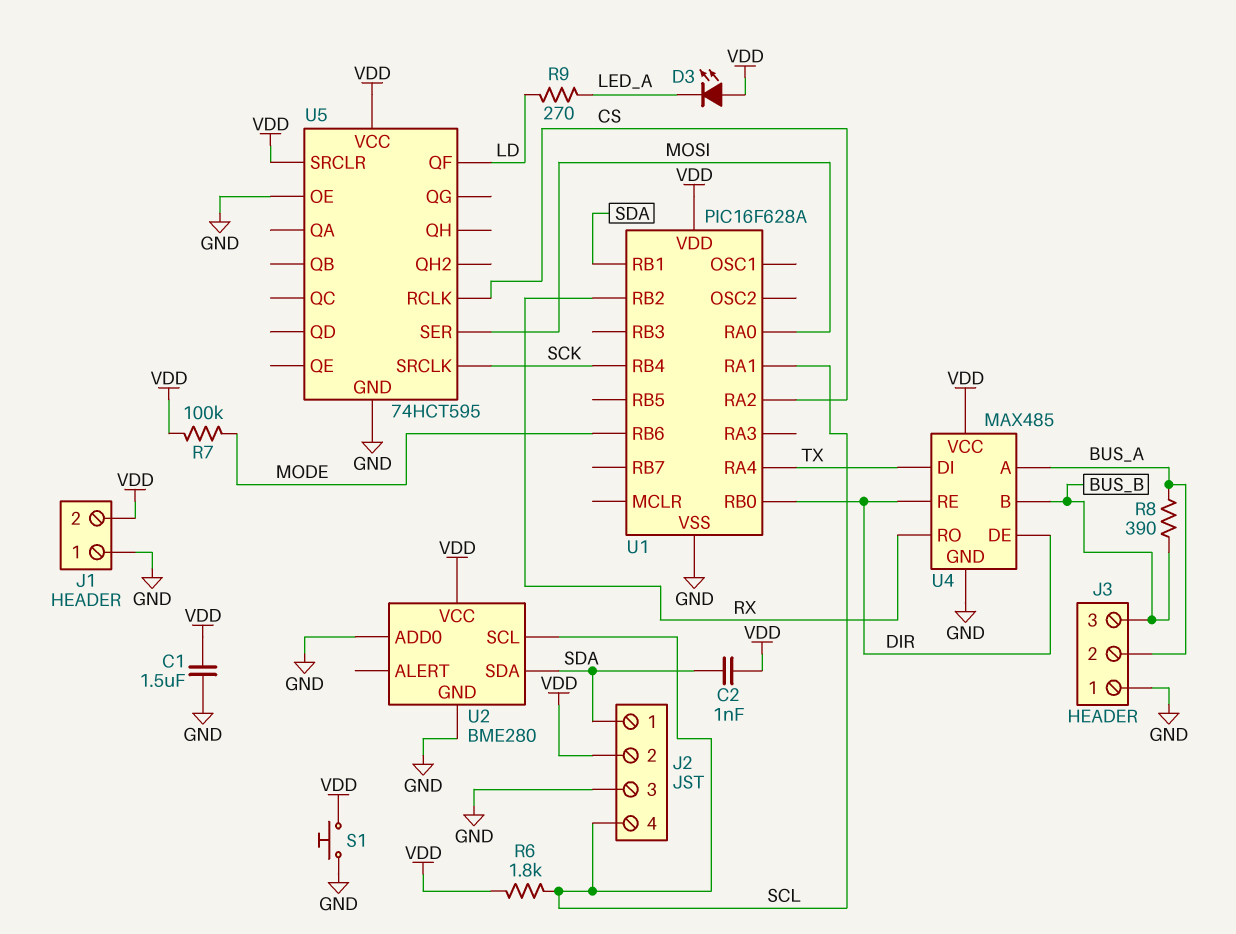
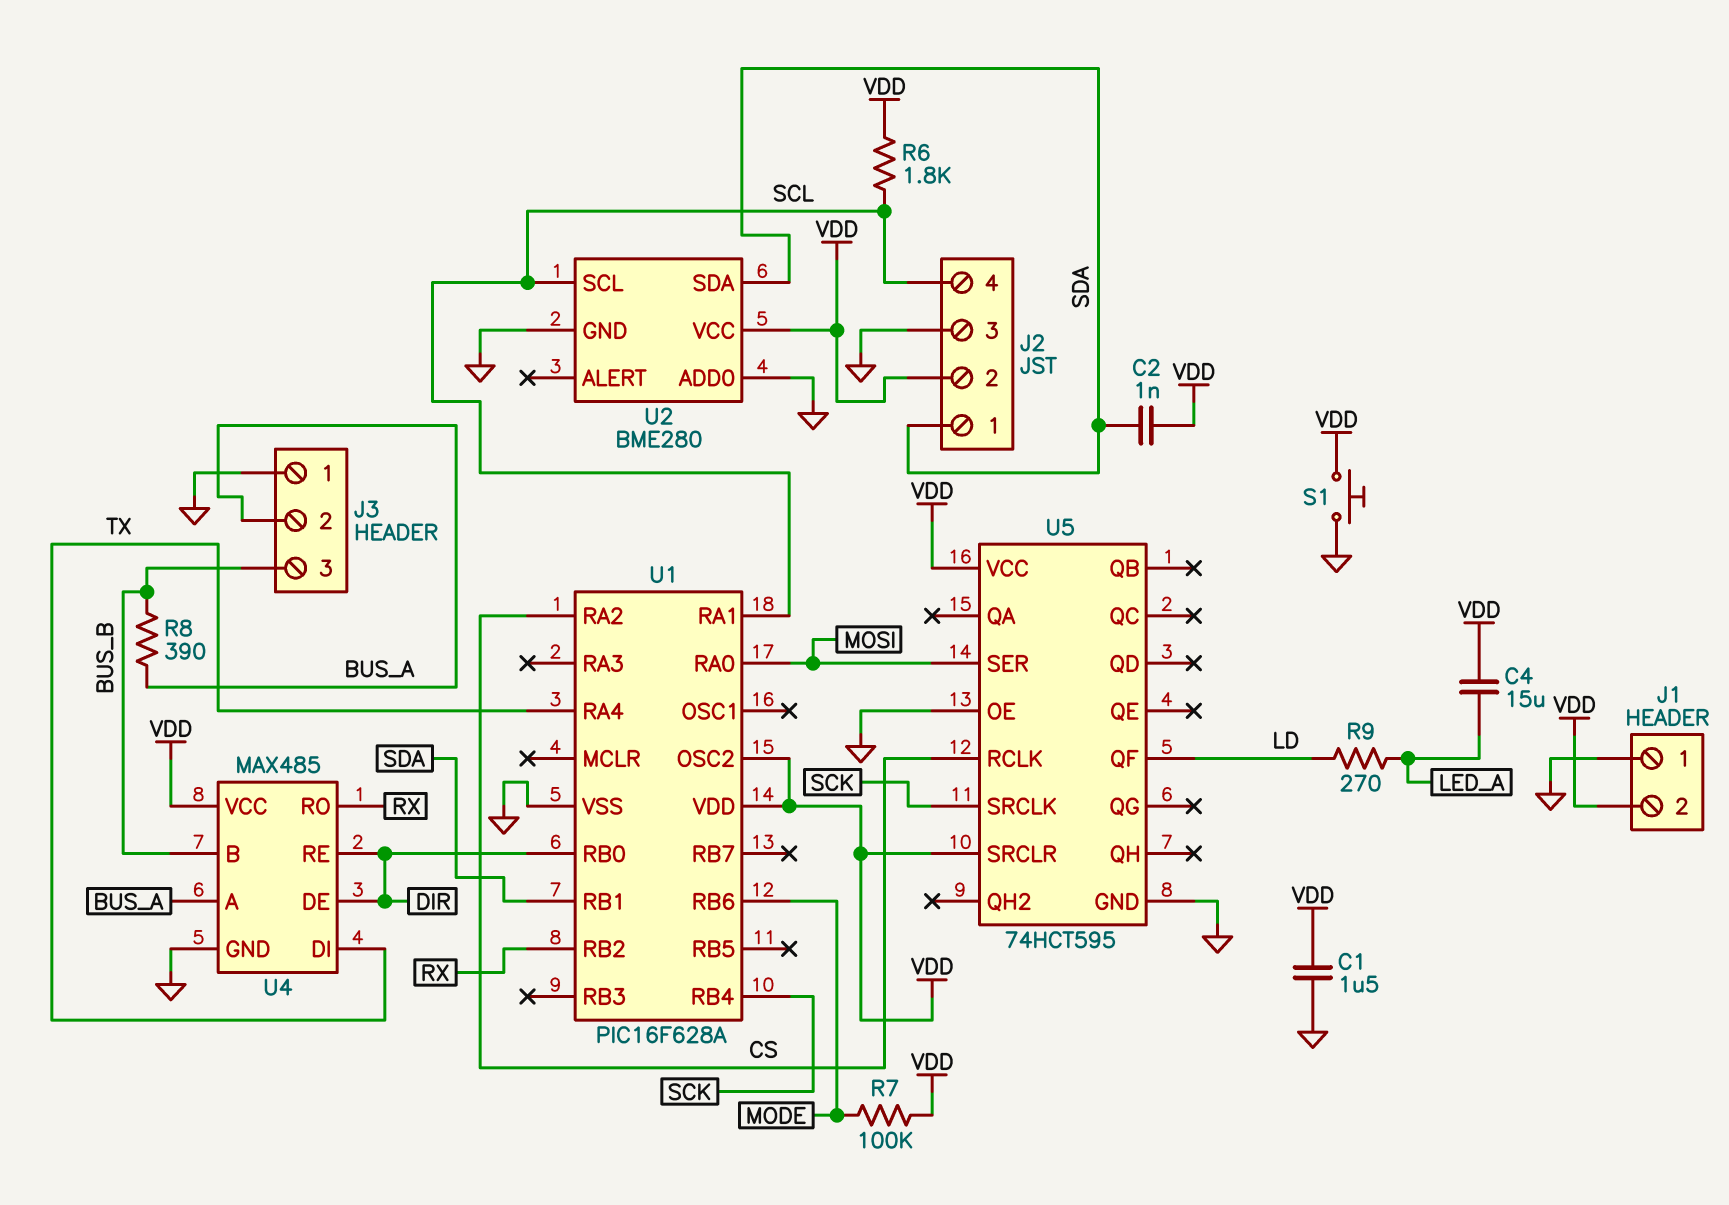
C4: none -> 15uF (LED_A, VDD)
D3: LED (A VDD, K LED_A) -> none
U1 pin OSC2: none -> VDD

